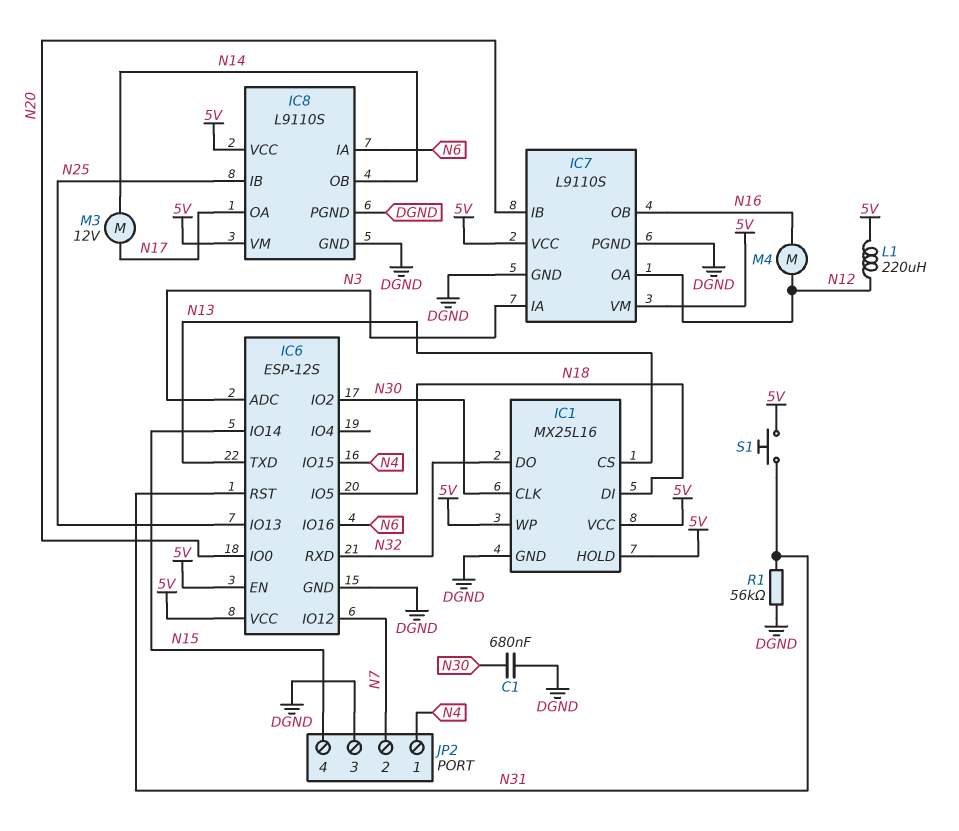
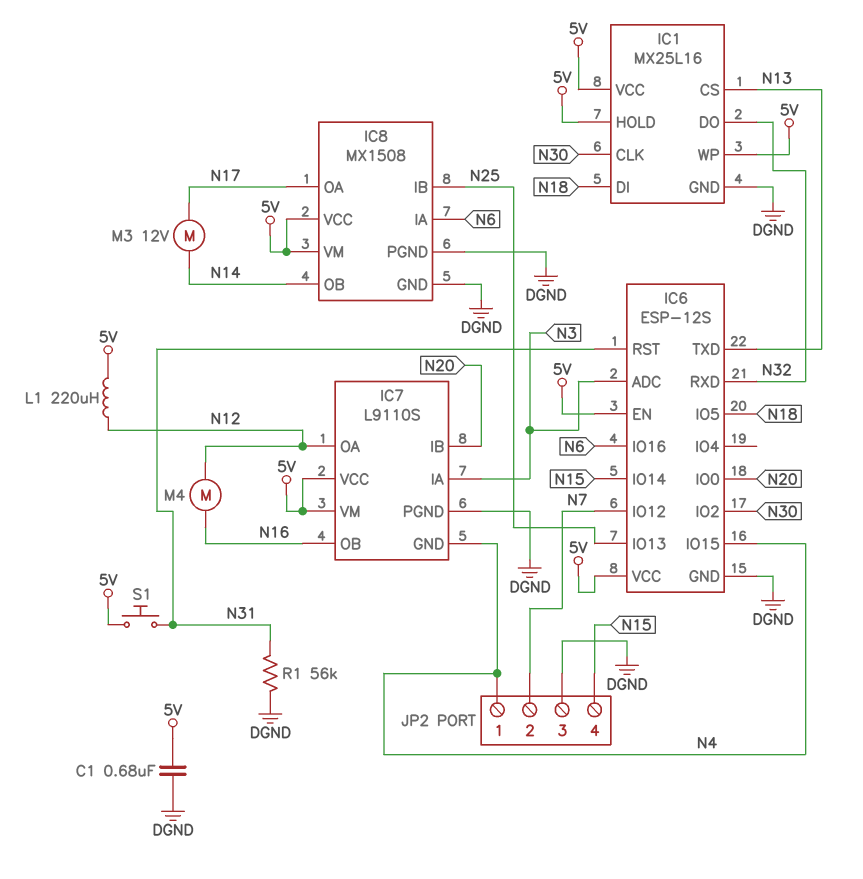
C1: 680nF (DGND, N30) -> 680nF (5V, DGND)
IC7 pin GND: DGND -> N4
IC8: L9110S -> MX1508

